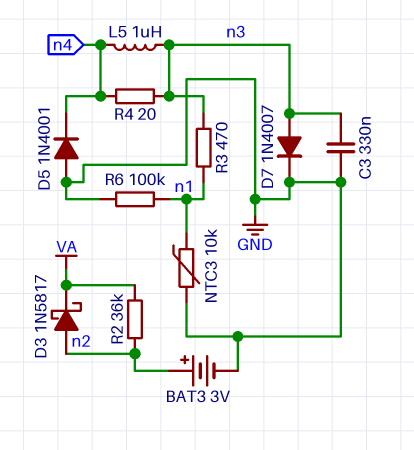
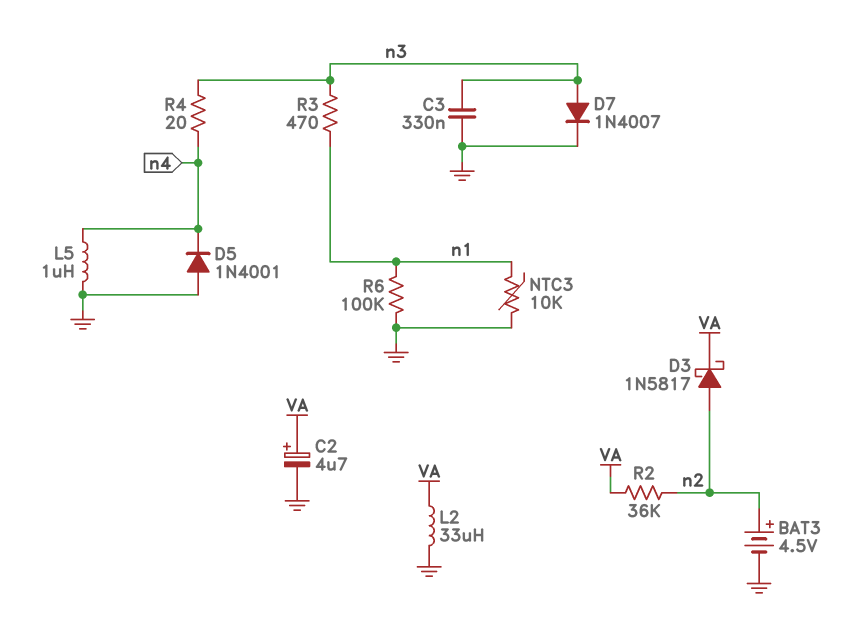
BAT3: 3V (plus n2, minus GND) -> 4.5V (plus n2, minus GND)
C2: none -> 4.7uF (plus VA, minus GND)
L2: none -> 33uH (GND, VA)
L5: 1uH (n3, n4) -> 1uH (GND, n4)

